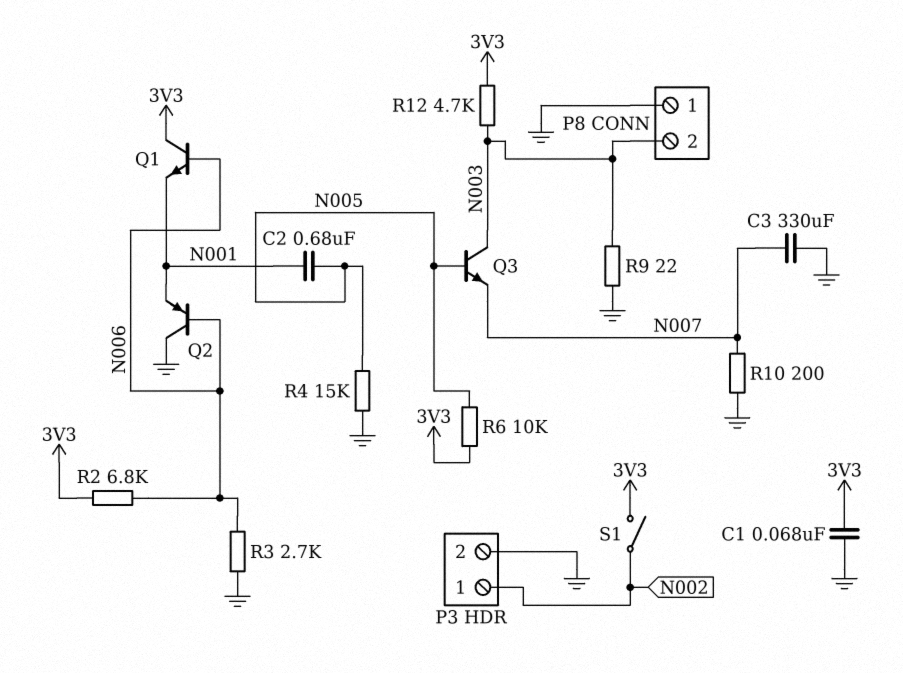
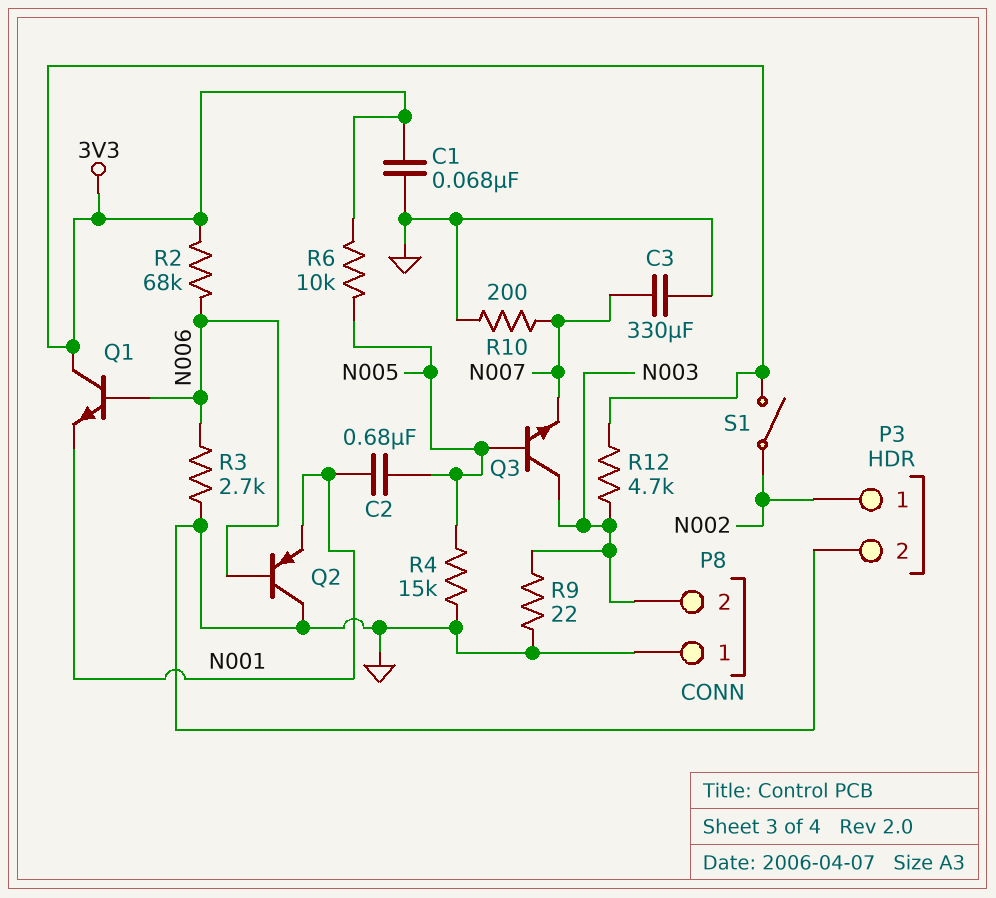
R2: 6.8k (3V3, N006) -> 68k (3V3, N006)

